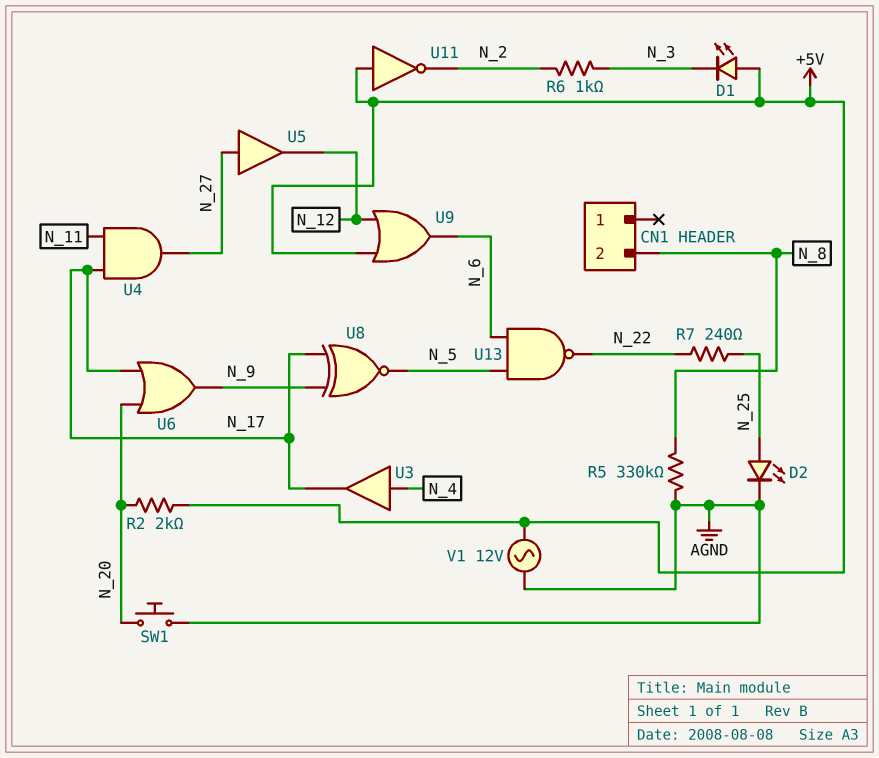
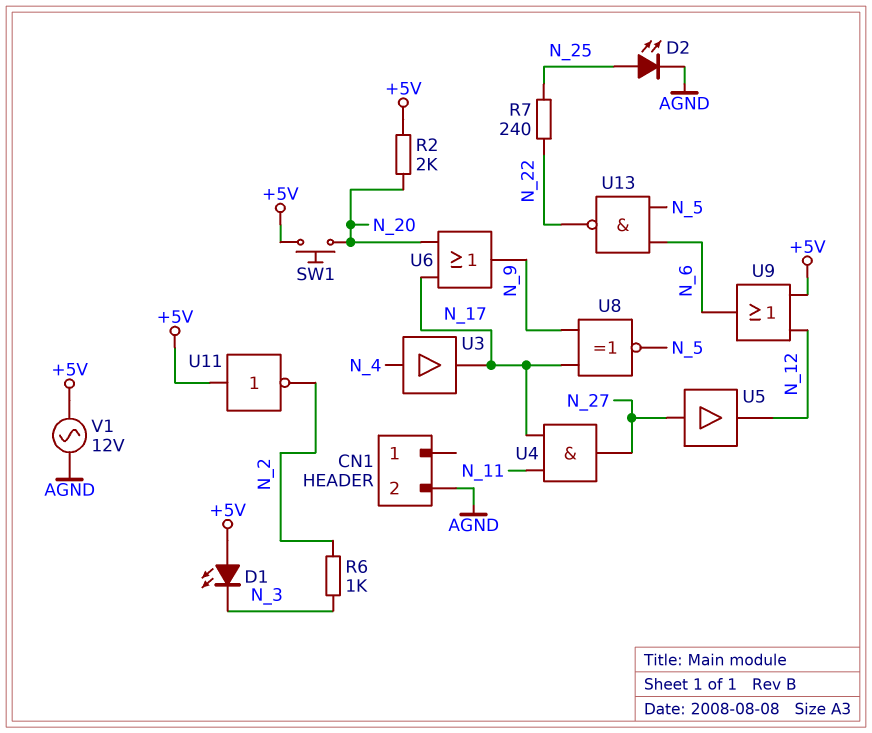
CN1 pin 2: N_8 -> AGND
R5: 330k (AGND, N_8) -> none
SW1: button (AGND, N_20) -> button (+5V, N_20)

